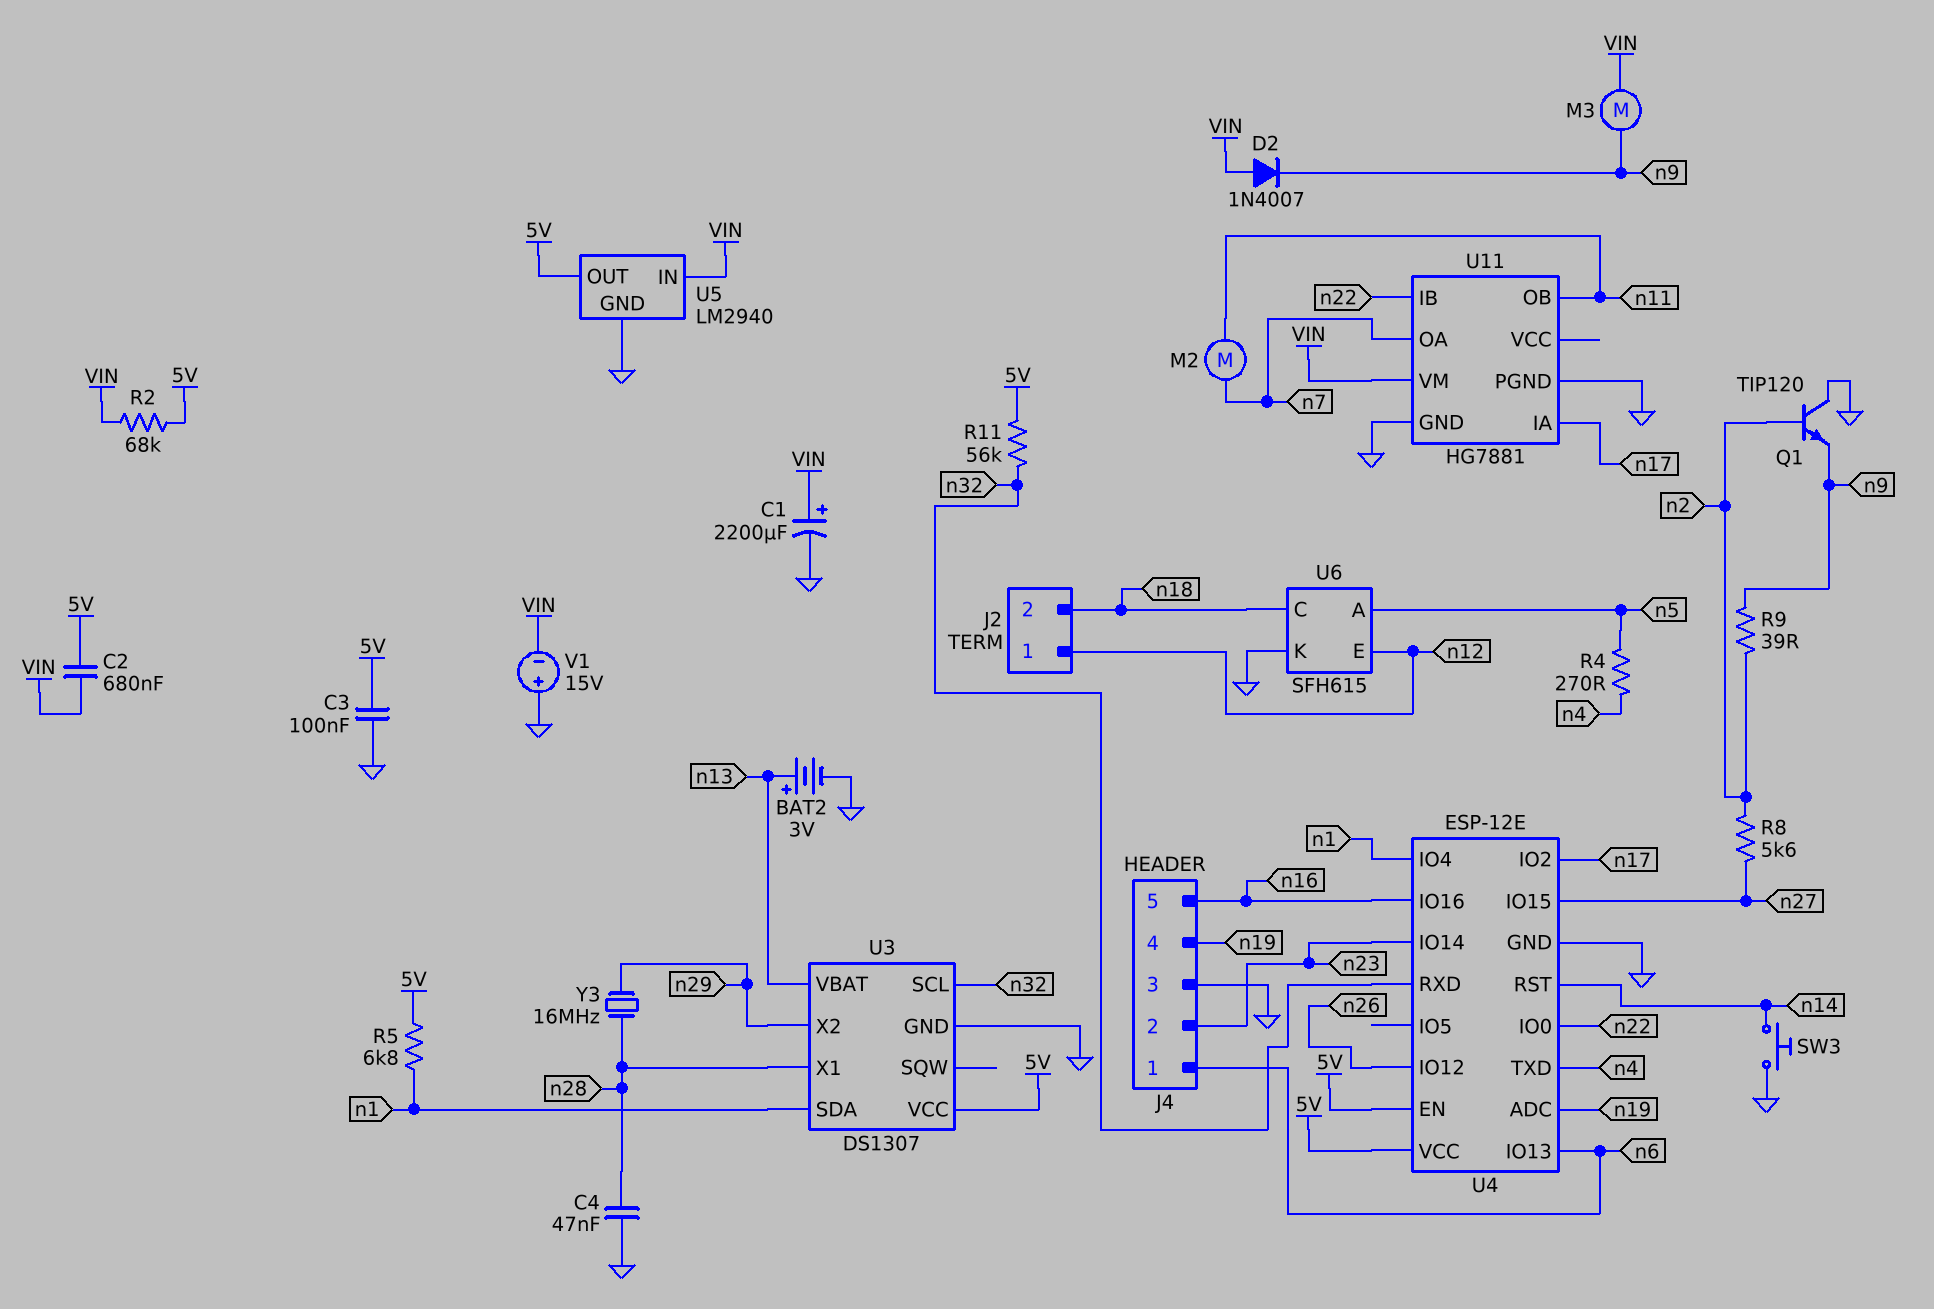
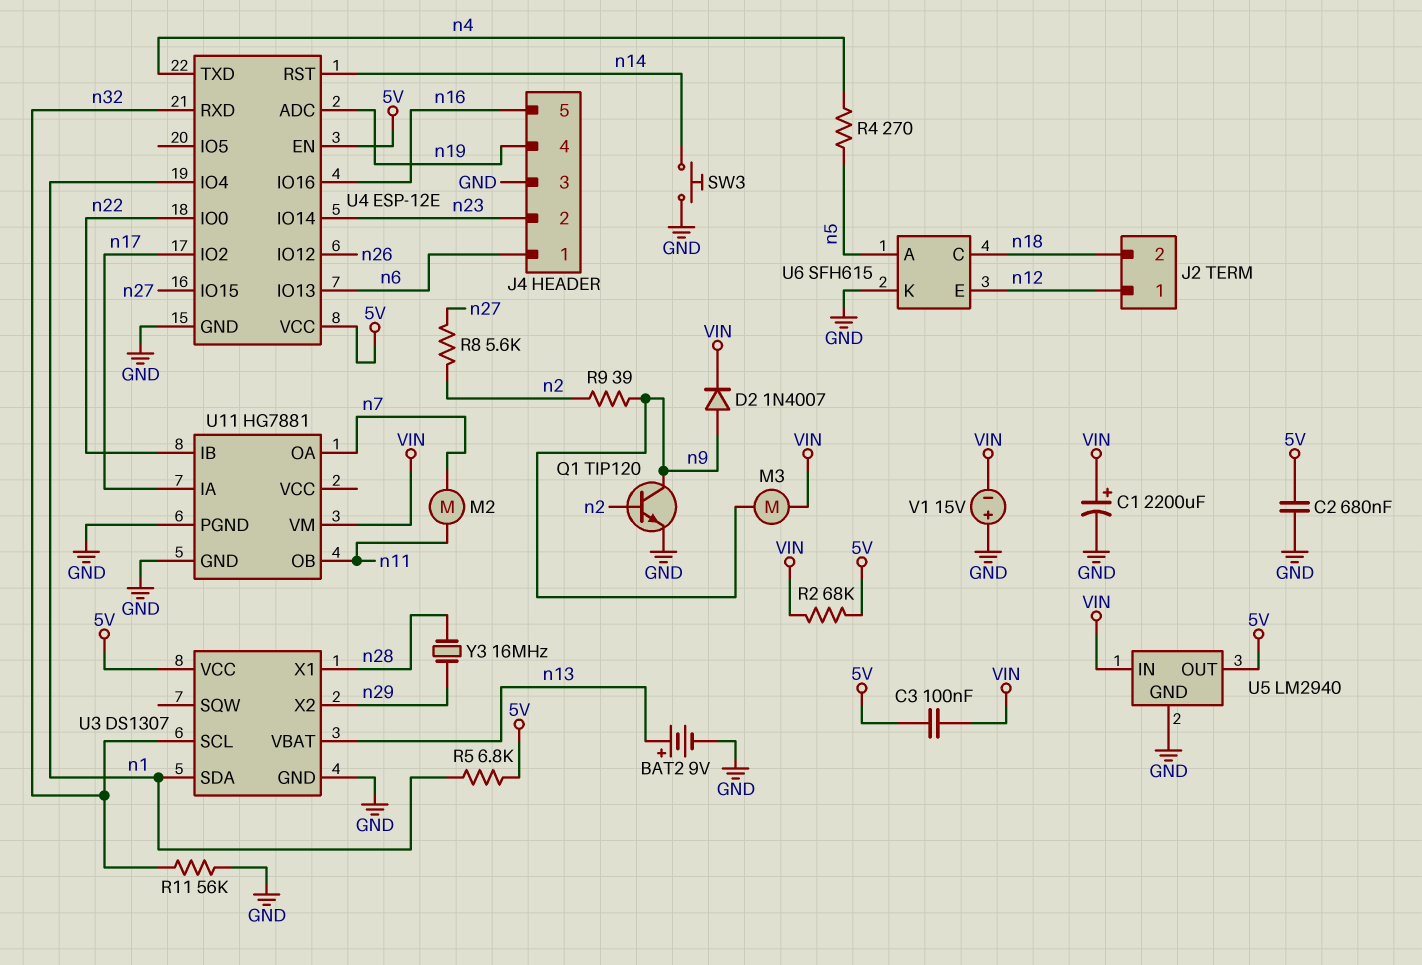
BAT2: 3V (plus n13, minus GND) -> 9V (plus n13, minus GND)
C2: 680nF (5V, VIN) -> 680nF (5V, GND)
C3: 100nF (5V, GND) -> 100nF (5V, VIN)
C4: 47nF (GND, n28) -> none
D2: diode 1N4007 (A VIN, K n9) -> diode 1N4007 (A n9, K VIN)
Q1: NPN TIP120 (B n2, C GND, E n9) -> NPN TIP120 (B n2, C n9, E GND)
R11: 56k (5V, n32) -> 56k (GND, n32)

